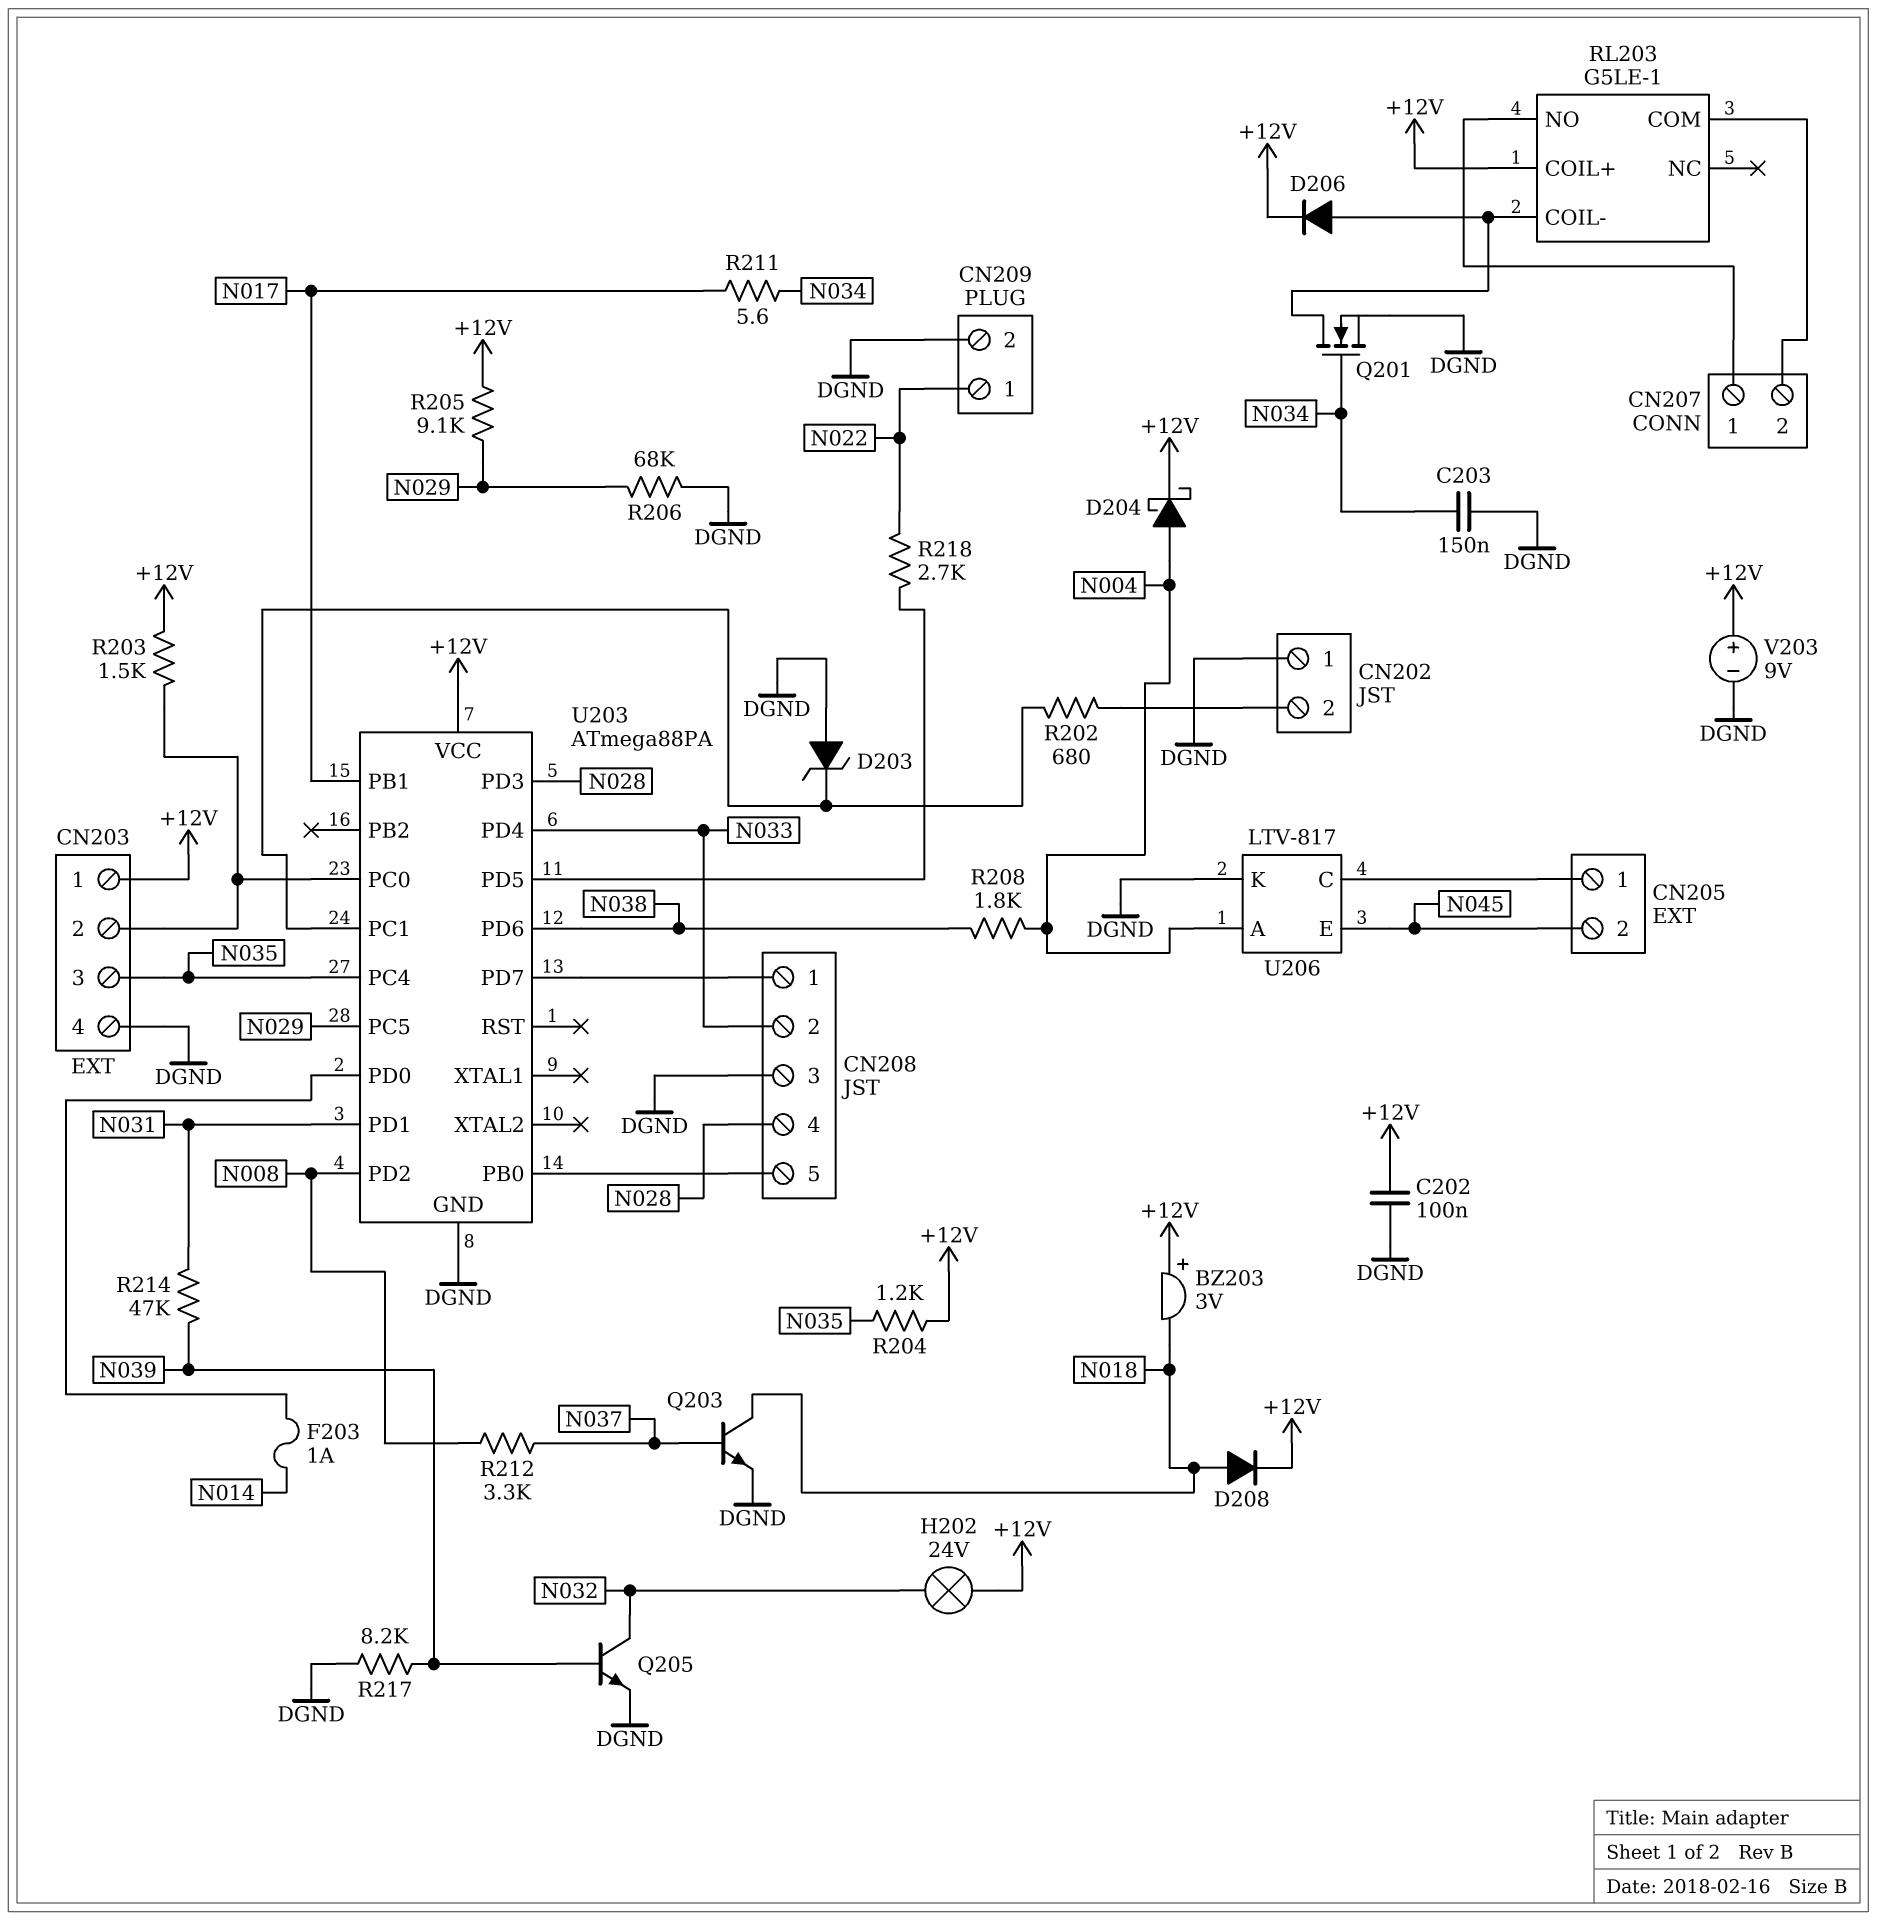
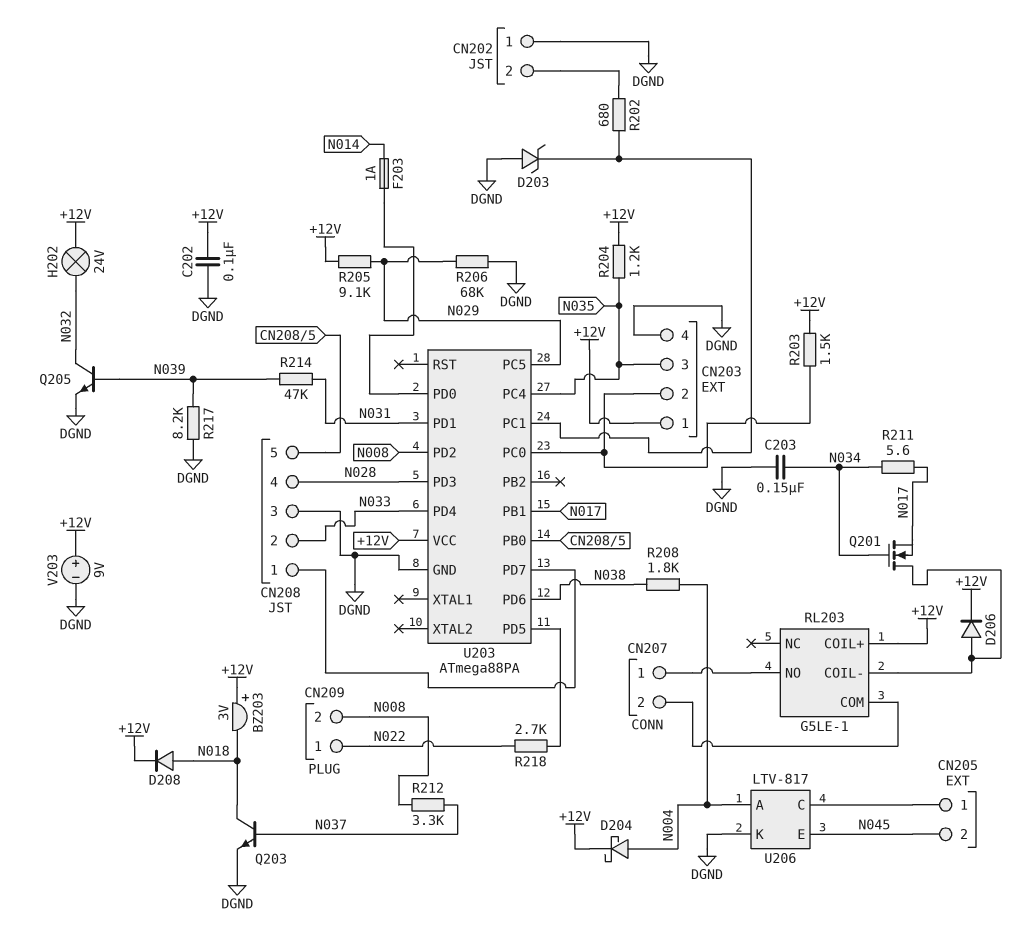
CN209 pin 2: DGND -> N008
Q201: NMOS (G N034, D RL203/COIL-, S DGND) -> NMOS (G N034, D RL203/COIL-, S N017)

